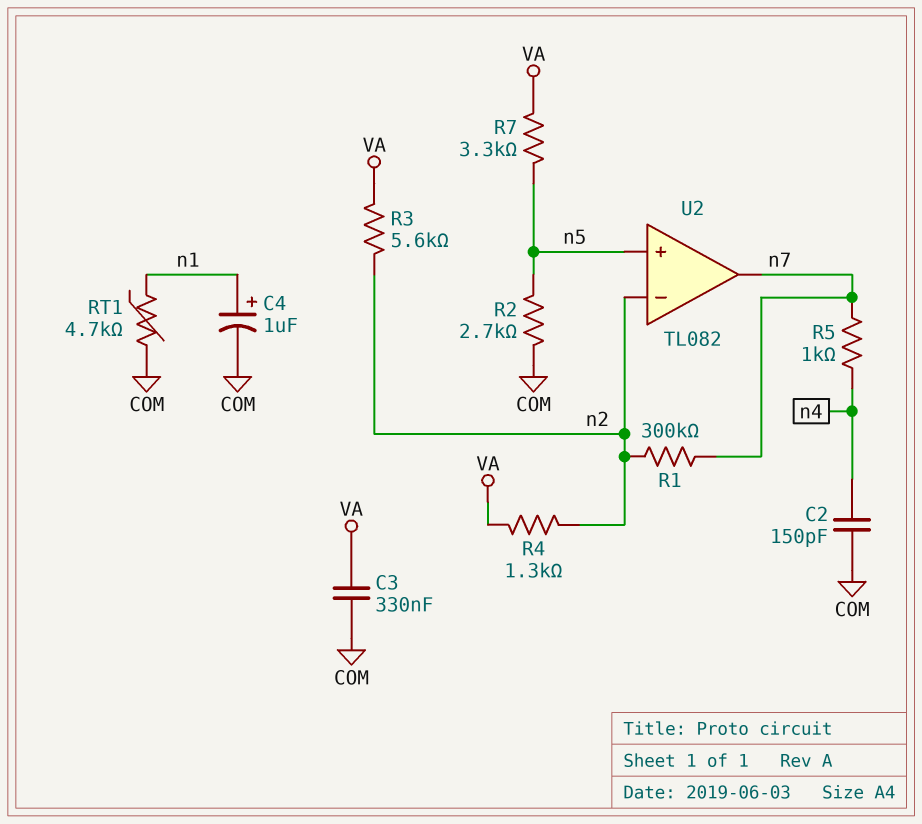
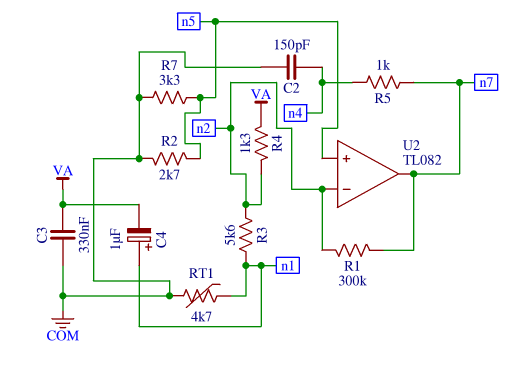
C4: 1uF (plus n1, minus COM) -> 1uF (plus n1, minus VA)
R3: 5.6k (VA, n2) -> 5.6k (n1, n2)
R7: 3.3k (VA, n5) -> 3.3k (COM, n5)

